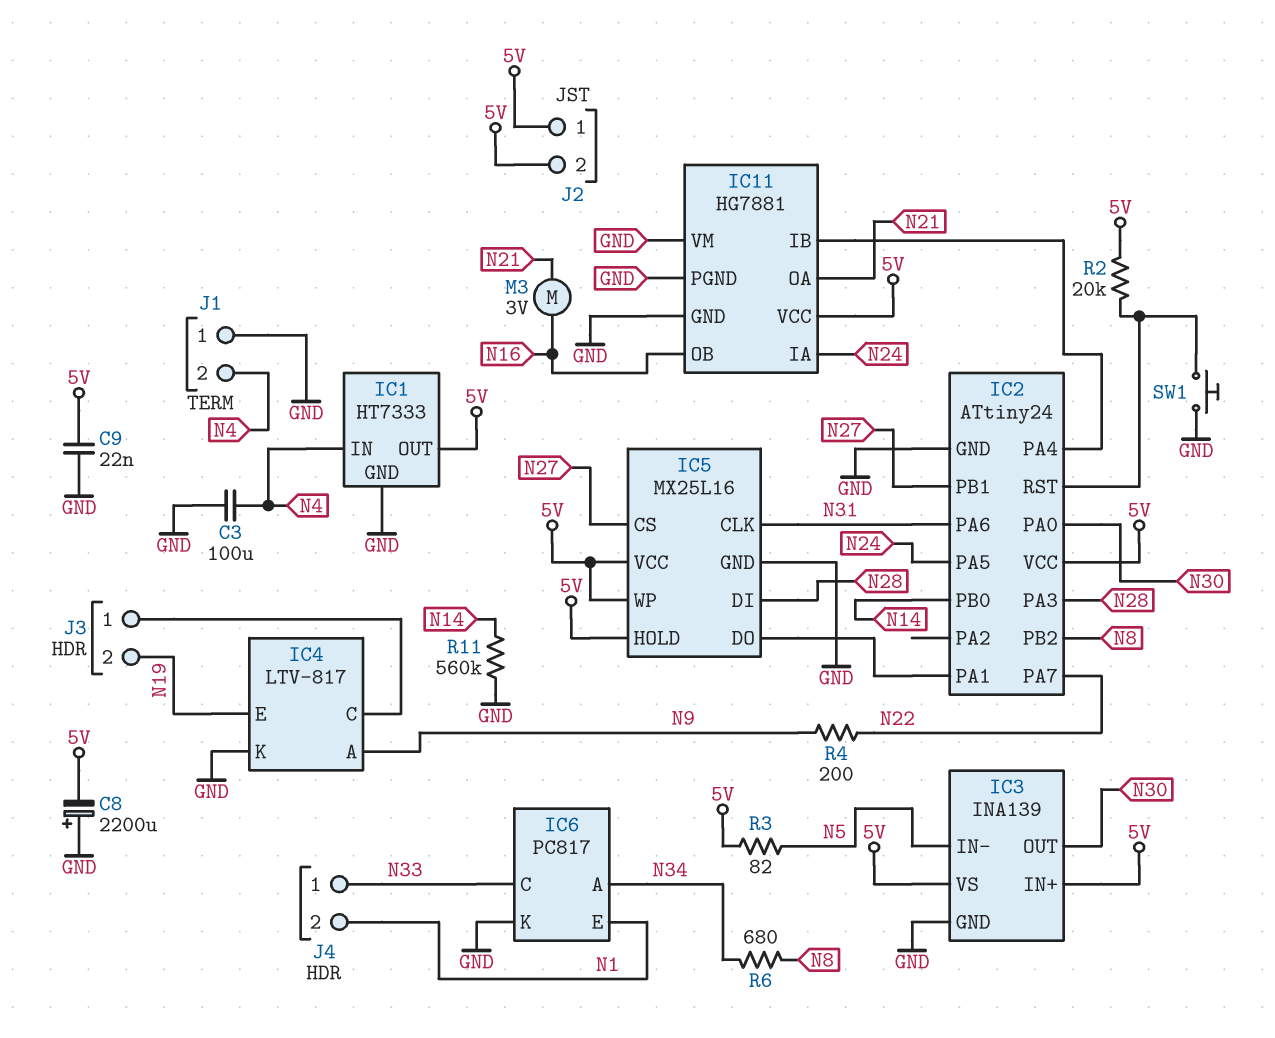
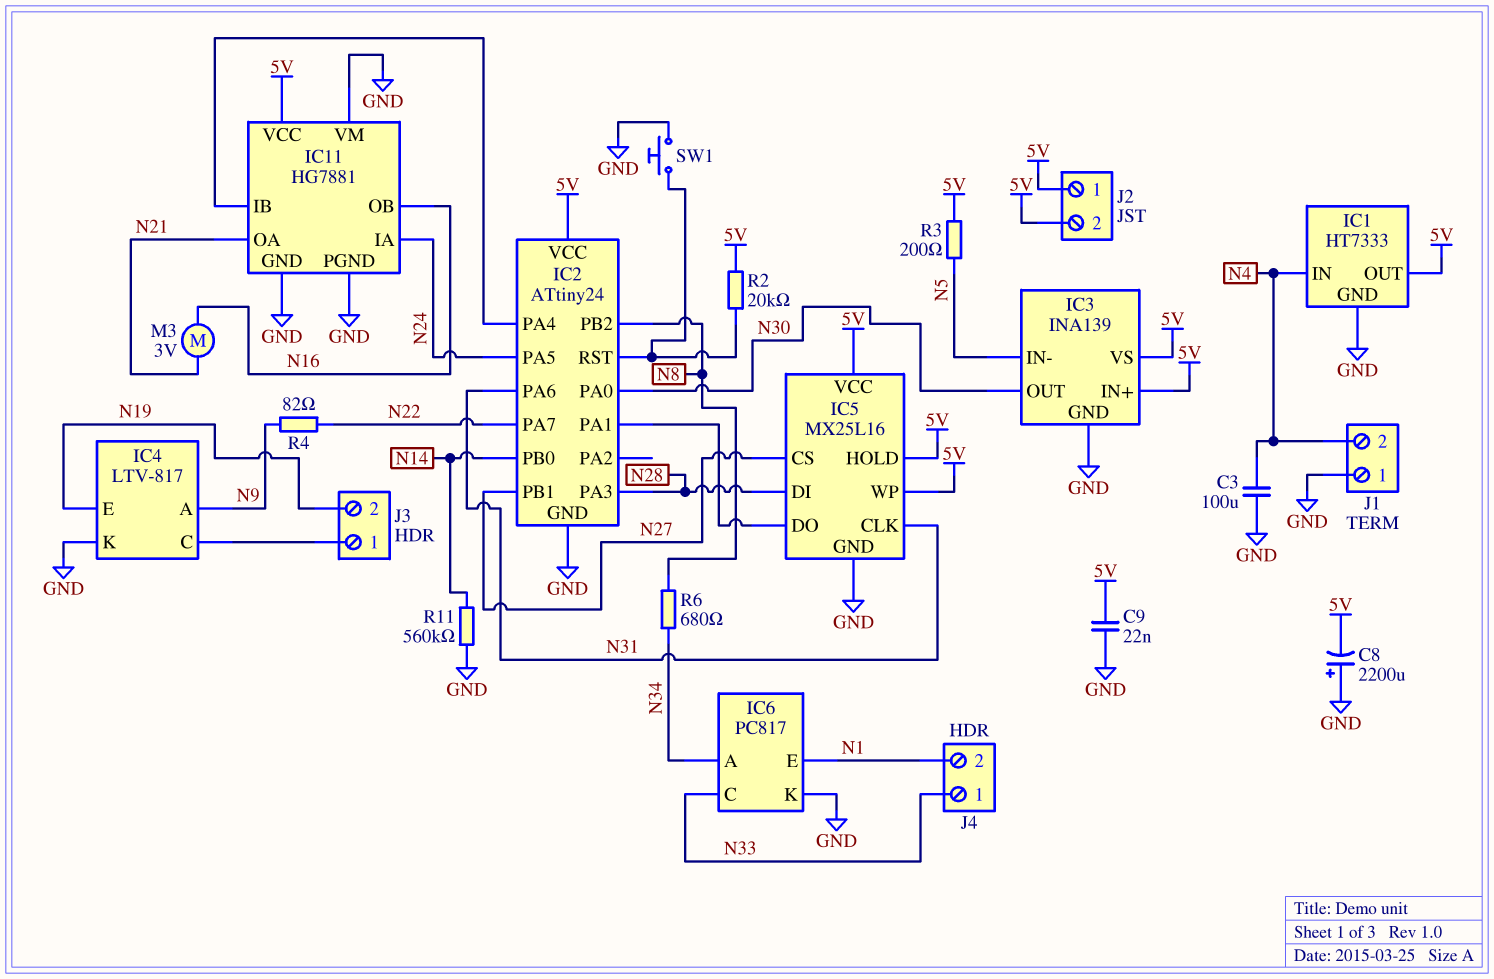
R3: 82 (5V, N5) -> 200 (5V, N5)
R4: 200 (N9, N22) -> 82 (N9, N22)

